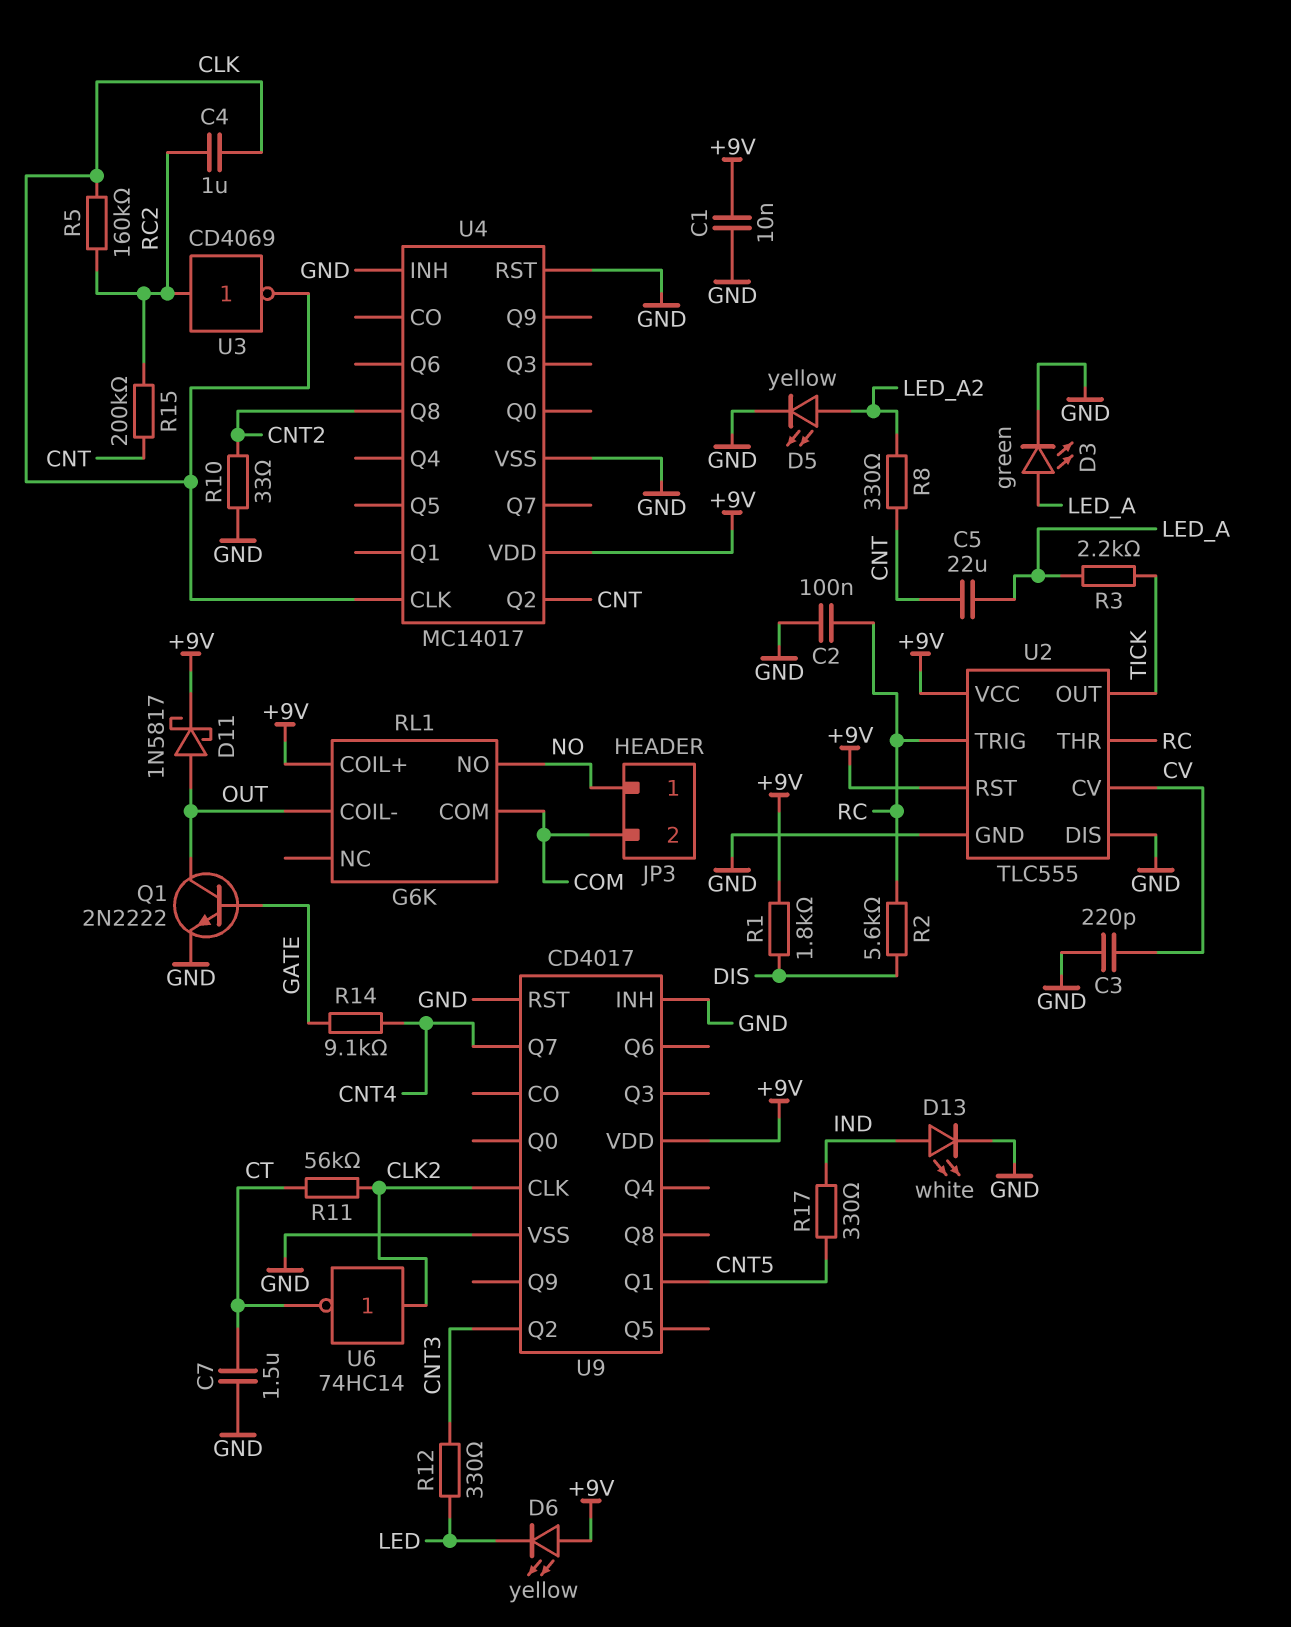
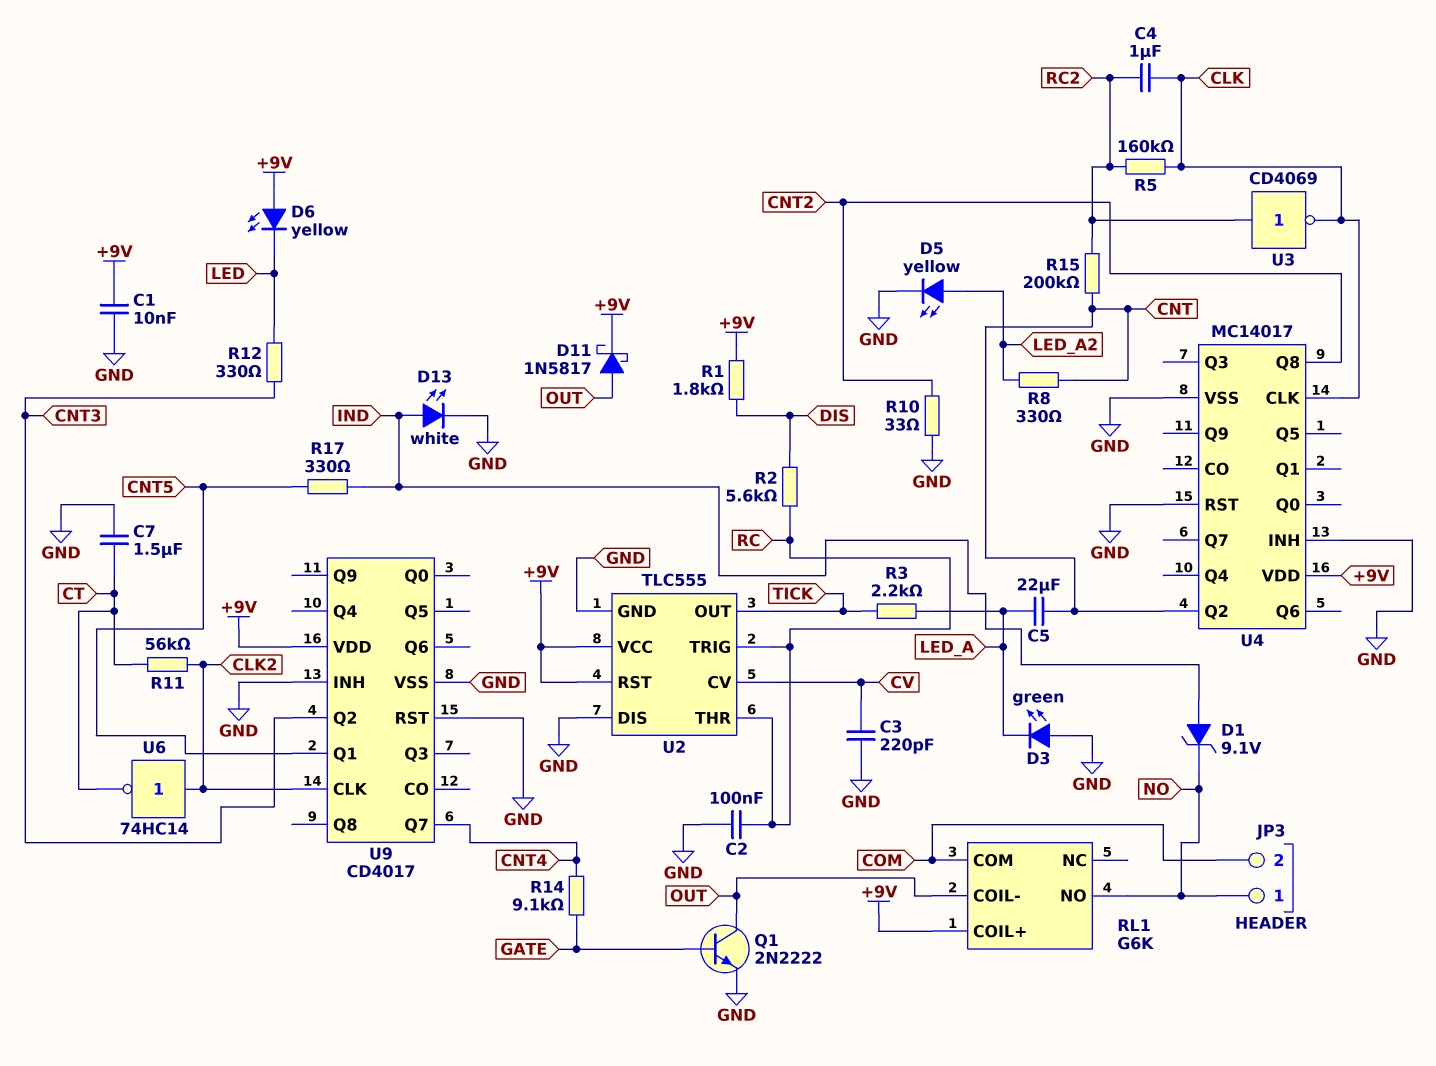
D1: none -> zener 9.1V (A IND, K NO)
D3: LED green (A LED_A, K GND) -> LED green (A GND, K LED_A)

